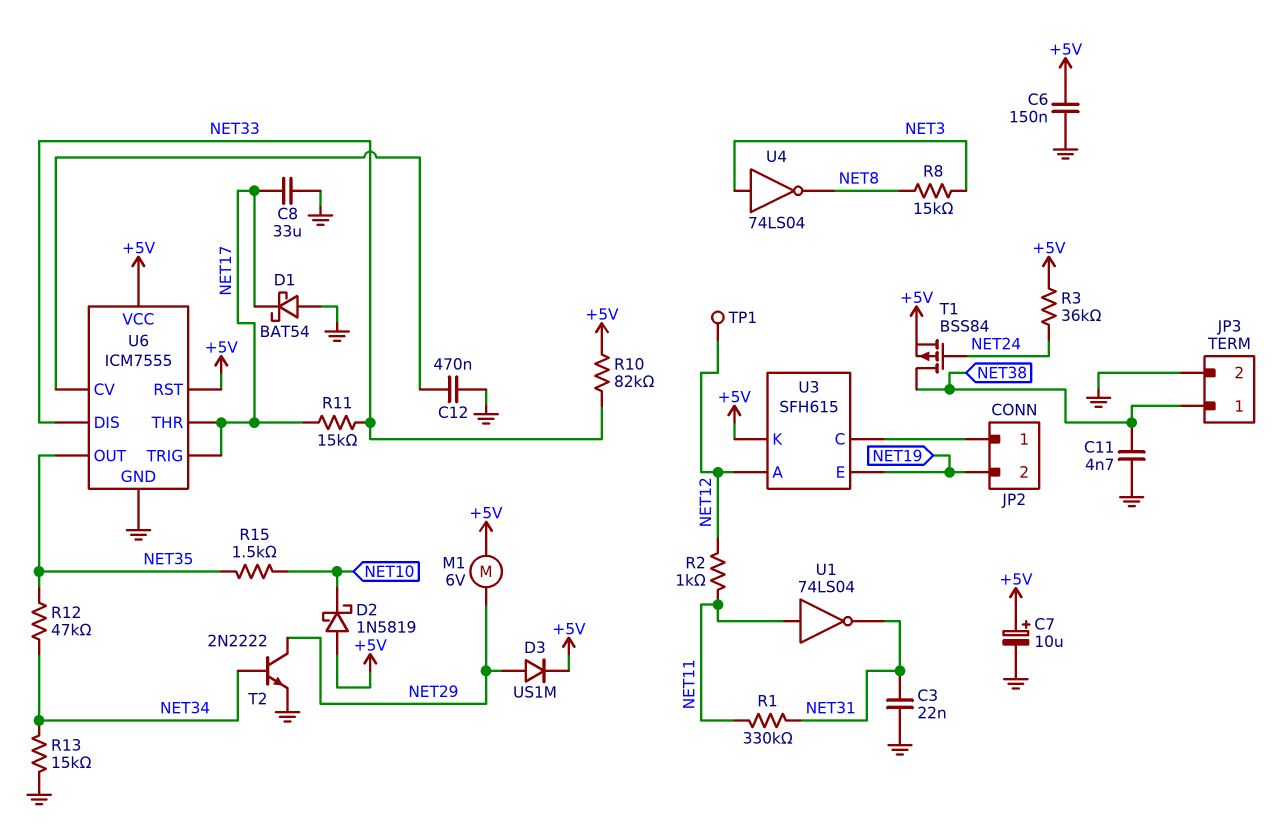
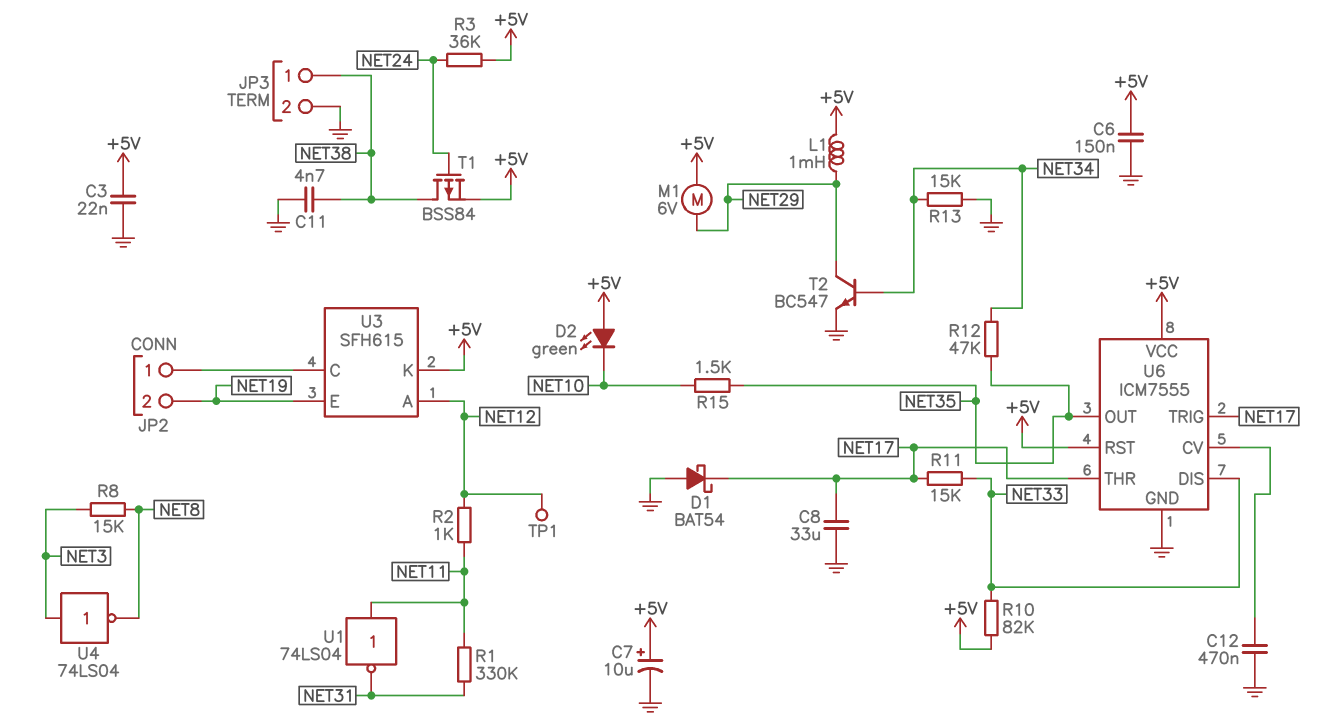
C3: 22nF (GND, NET31) -> 22nF (+5V, GND)
D2: schottky 1N5819 (A +5V, K NET10) -> LED green (A +5V, K NET10)
D3: diode US1M (A NET29, K +5V) -> none
L1: none -> 1mH (+5V, NET29)
T2: NPN 2N2222 (B NET34, C NET29, E GND) -> NPN BC547 (B NET34, C NET29, E GND)

